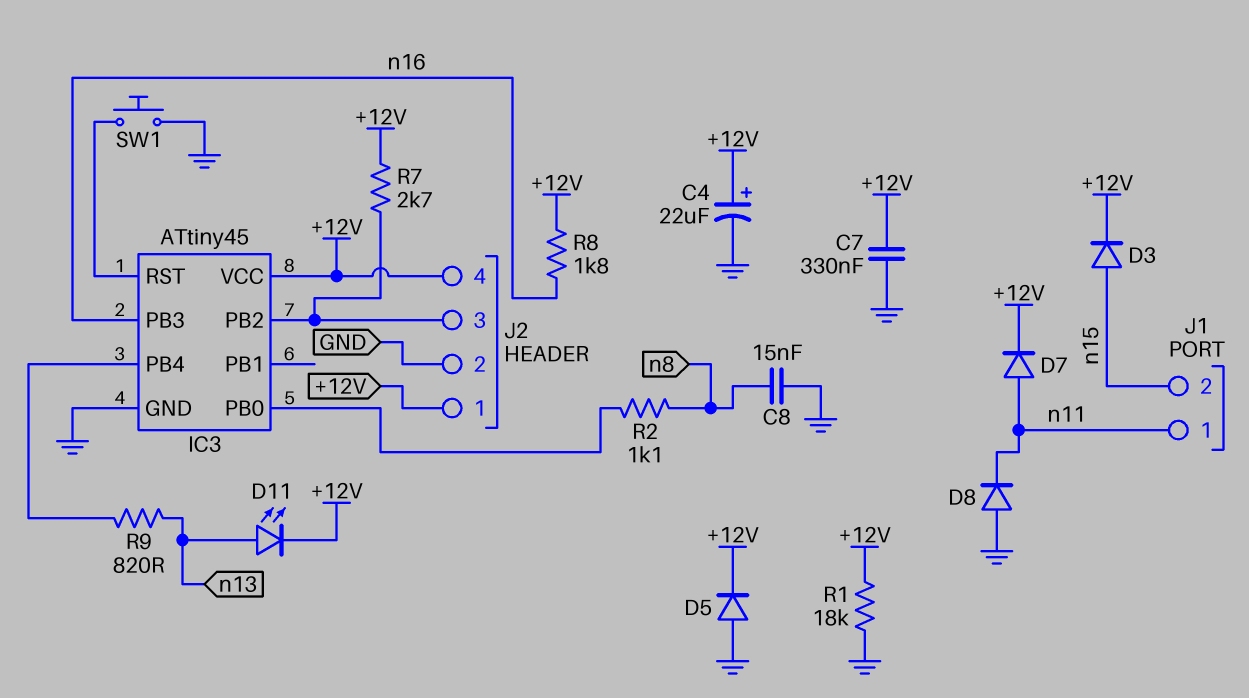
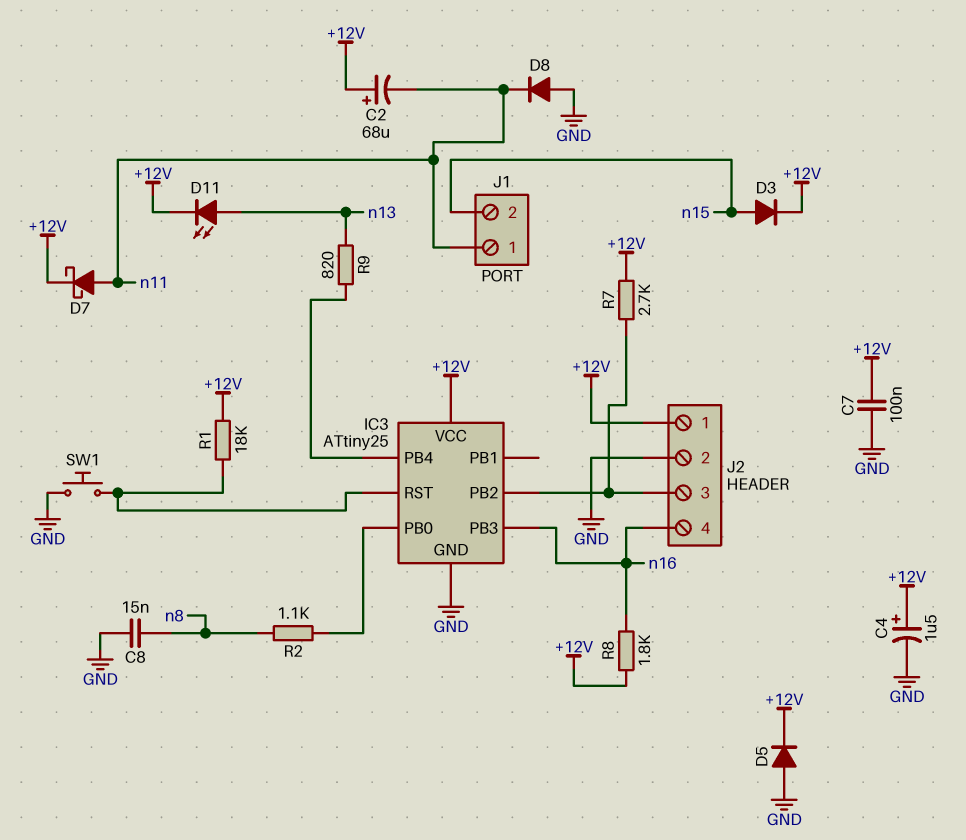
C2: none -> 68uF (plus +12V, minus n11)
C4: 22uF (plus +12V, minus GND) -> 1.5uF (plus +12V, minus GND)
C7: 330nF (+12V, GND) -> 100nF (+12V, GND)
D7: diode (A n11, K +12V) -> schottky (A n11, K +12V)
IC3: ATtiny45 -> ATtiny25
J2 pin 4: +12V -> n16
R1: 18k (+12V, GND) -> 18k (+12V, IC3/RST)

